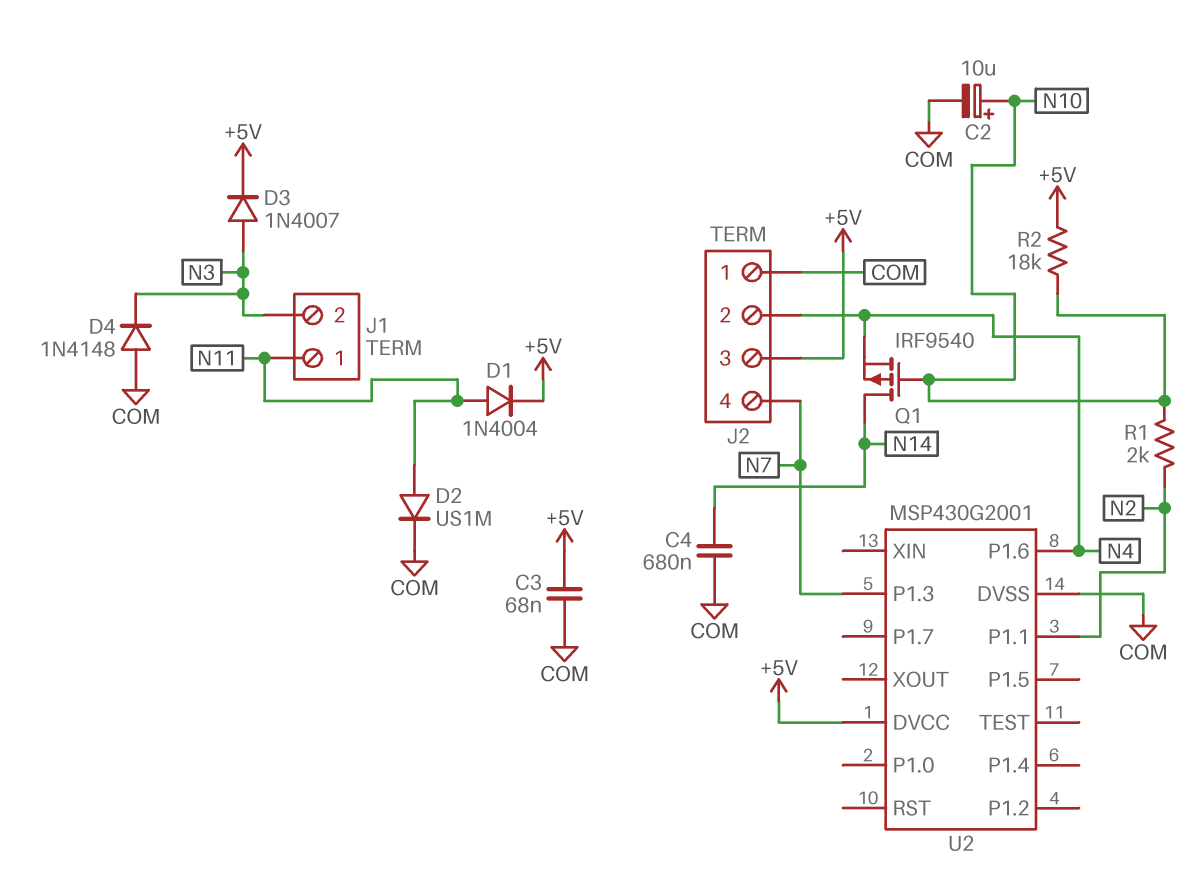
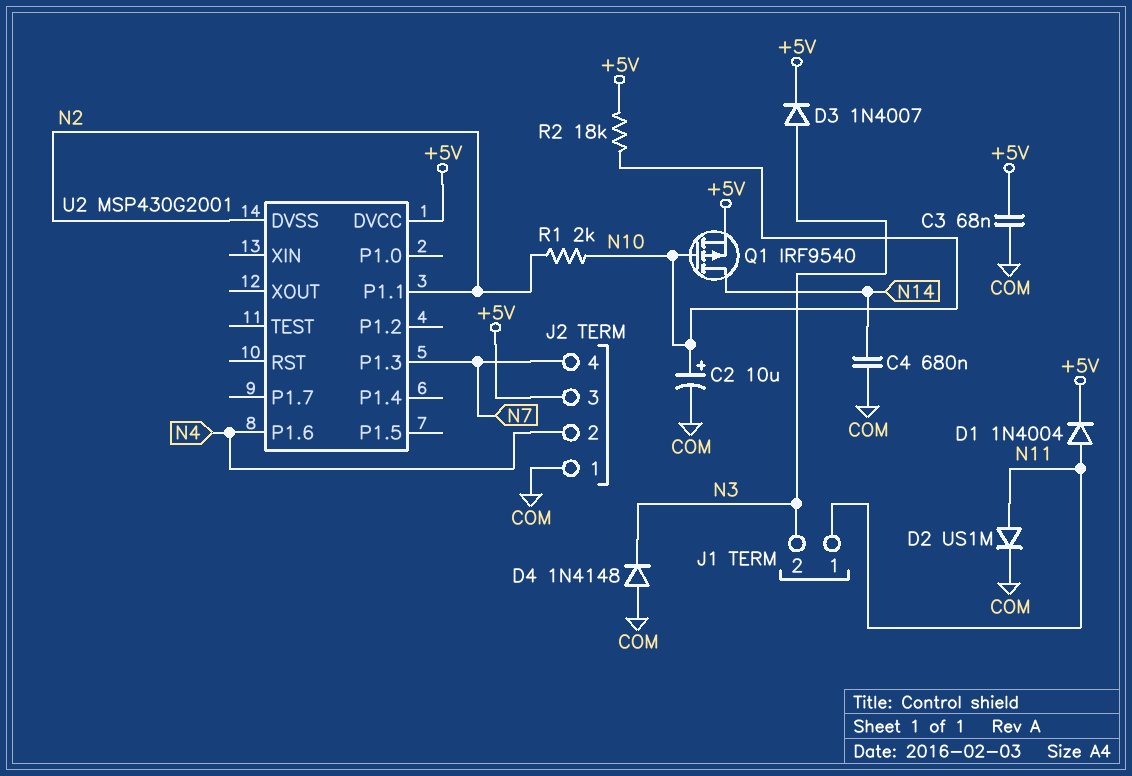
Q1: PMOS IRF9540 (G N10, D N14, S N4) -> PMOS IRF9540 (G N10, D N14, S +5V)
U2 pin DVSS: COM -> N2

